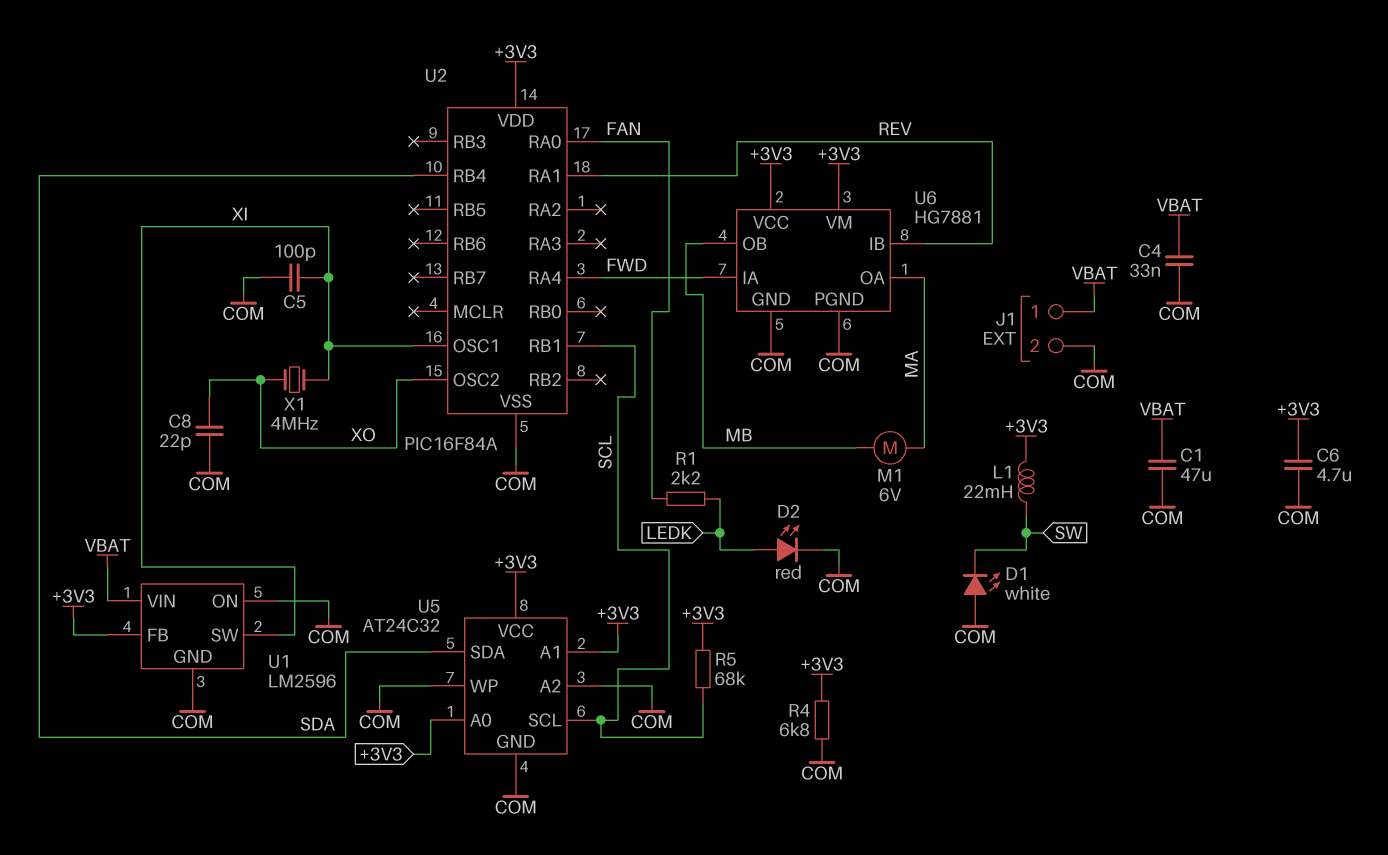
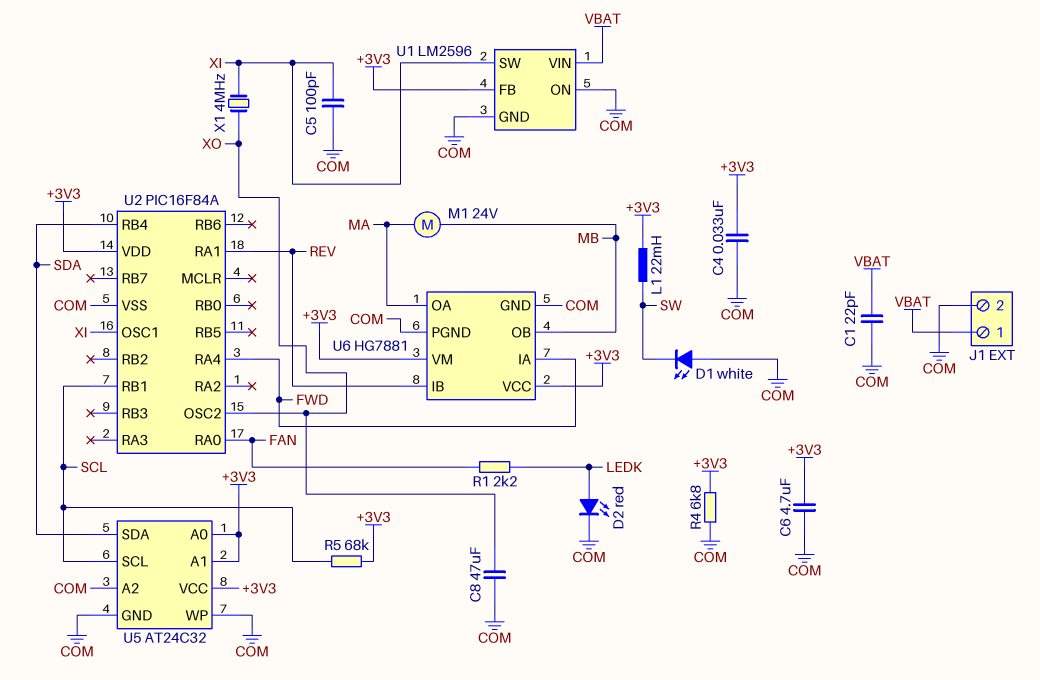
C1: 47uF (COM, VBAT) -> 22pF (COM, VBAT)
C4: 33nF (COM, VBAT) -> 33nF (+3V3, COM)
C8: 22pF (COM, XO) -> 47uF (COM, XO)
M1: motor 6V (MA, MB) -> motor 24V (MA, MB)

